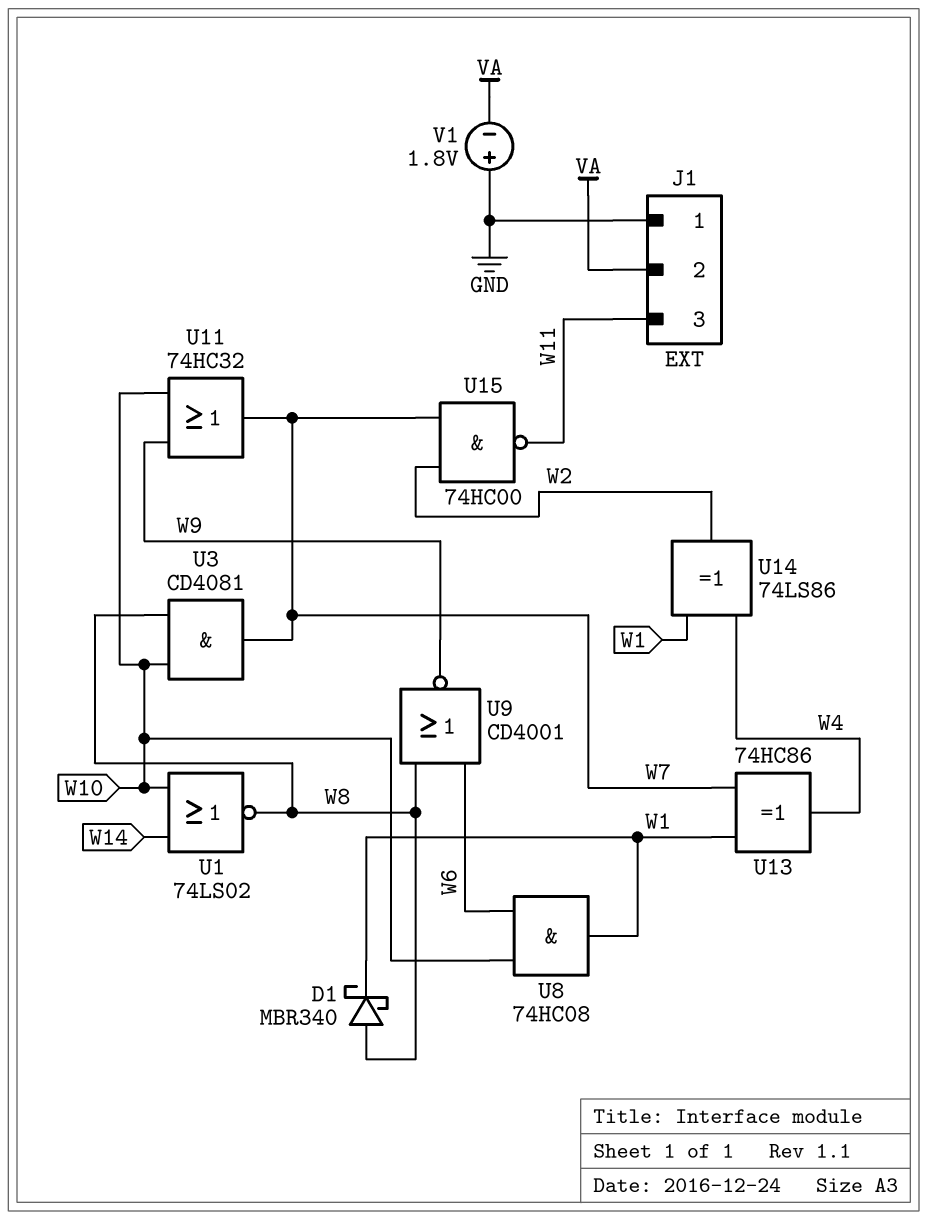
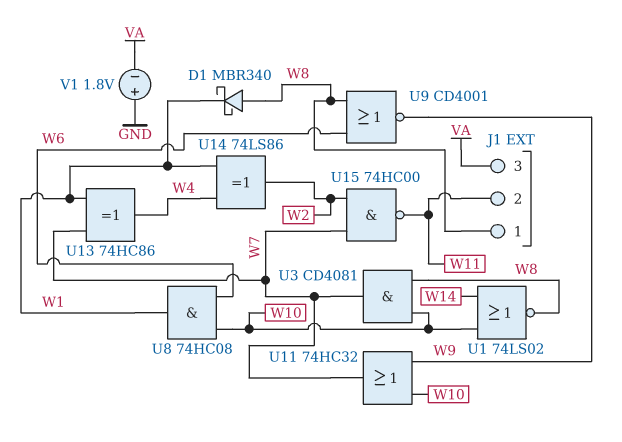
J1 pin 1: GND -> W8
J1 pin 2: VA -> W11
J1 pin 3: W11 -> VA

